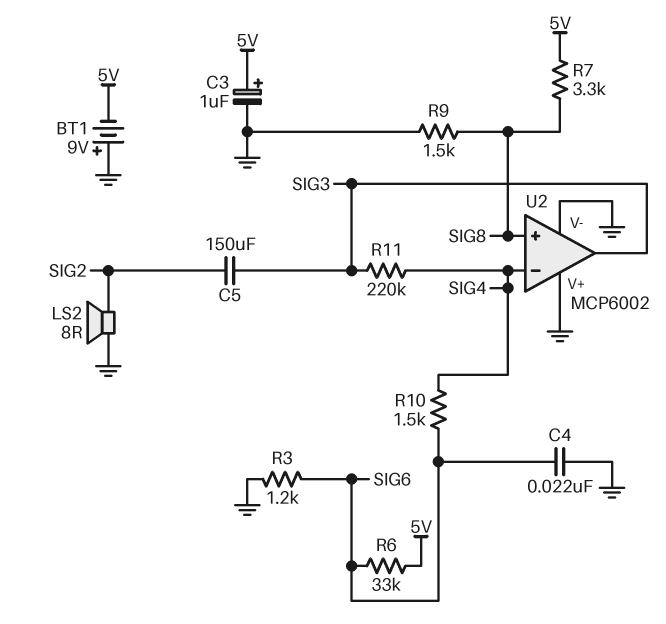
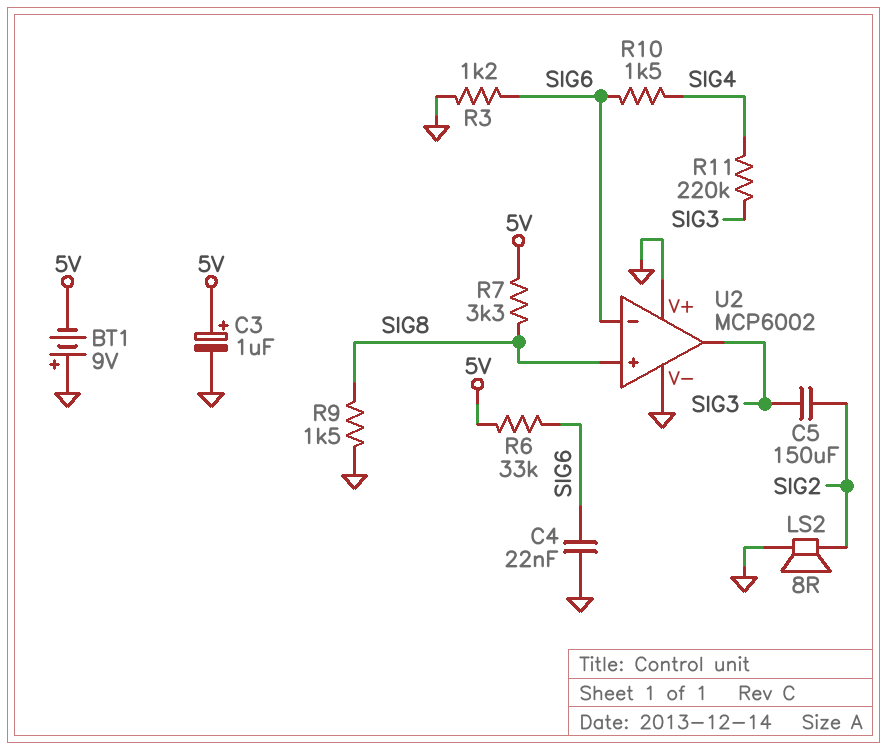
U2 pin in-: SIG4 -> SIG6

